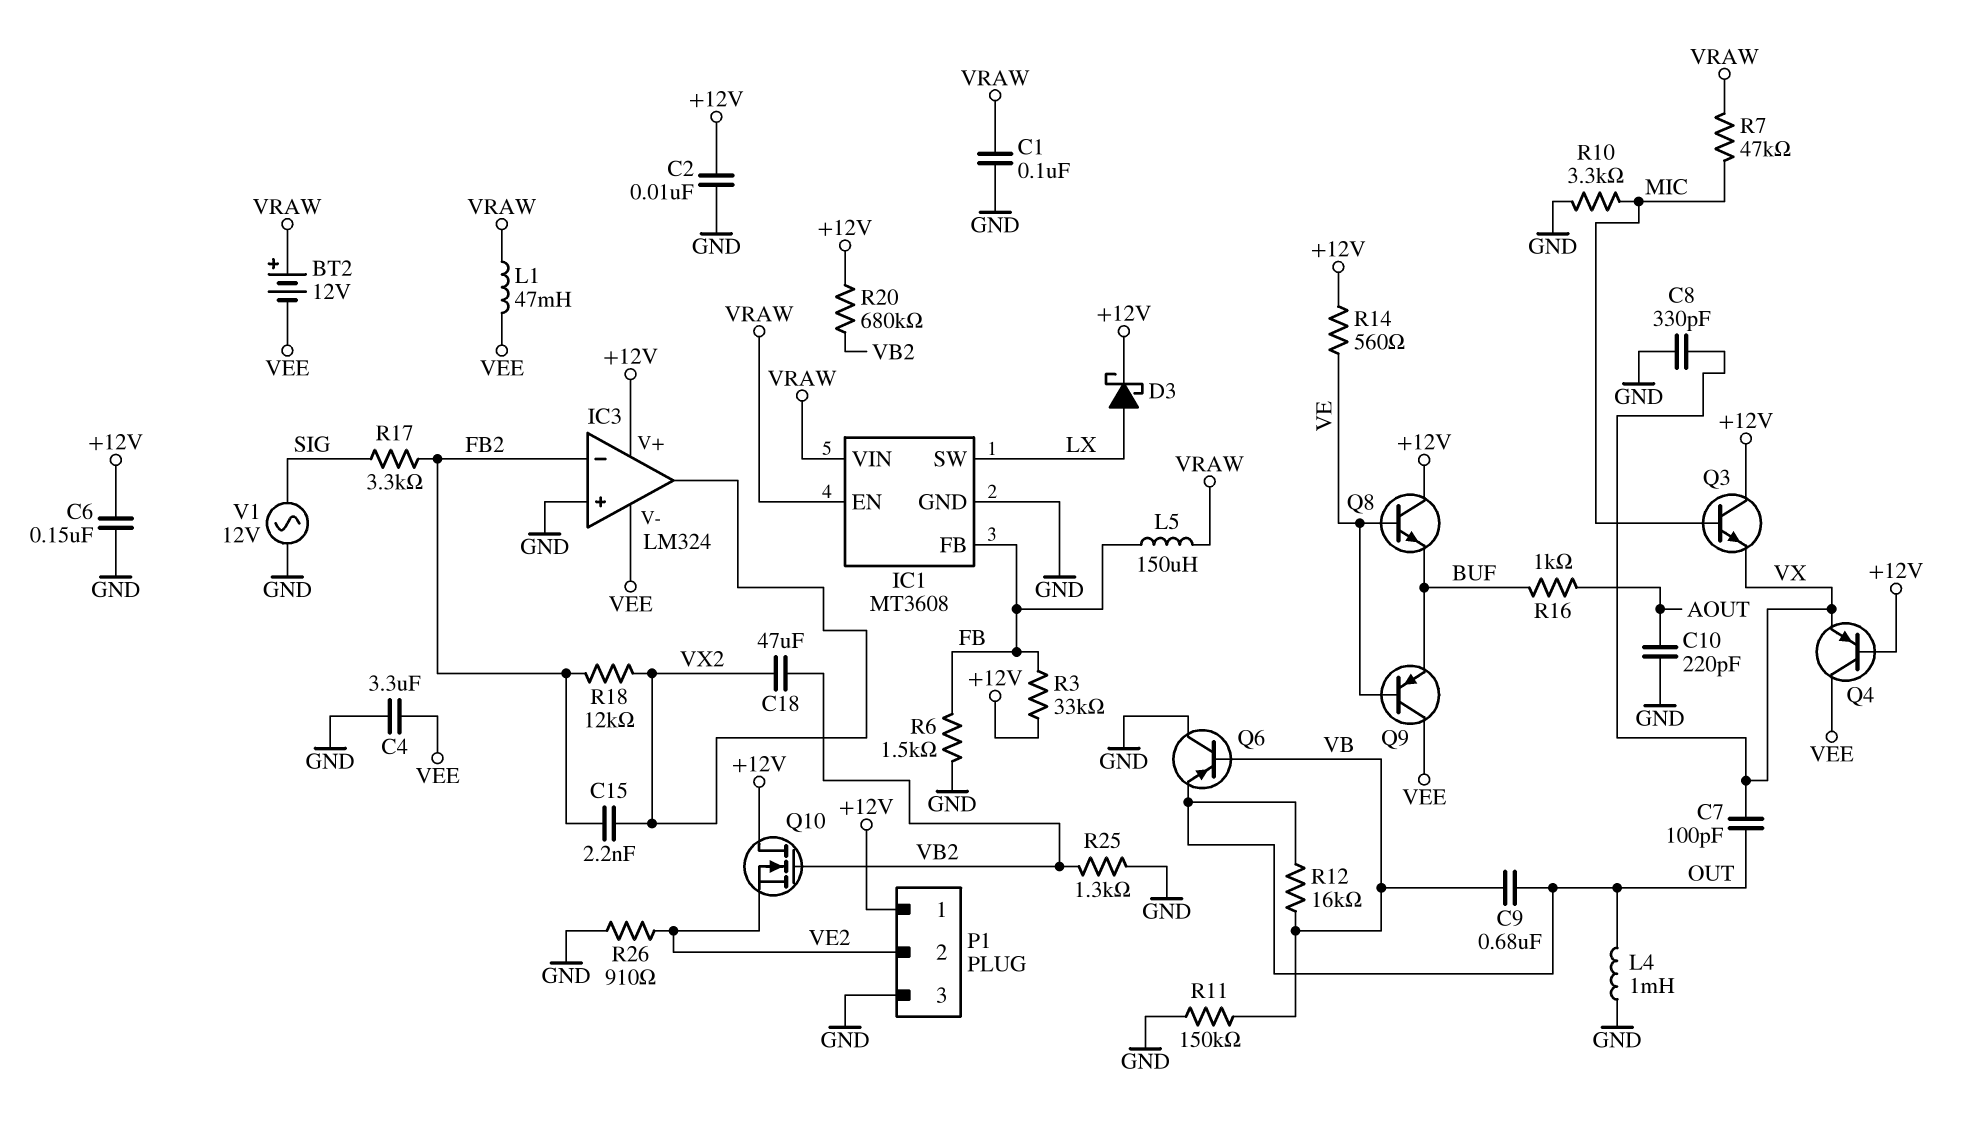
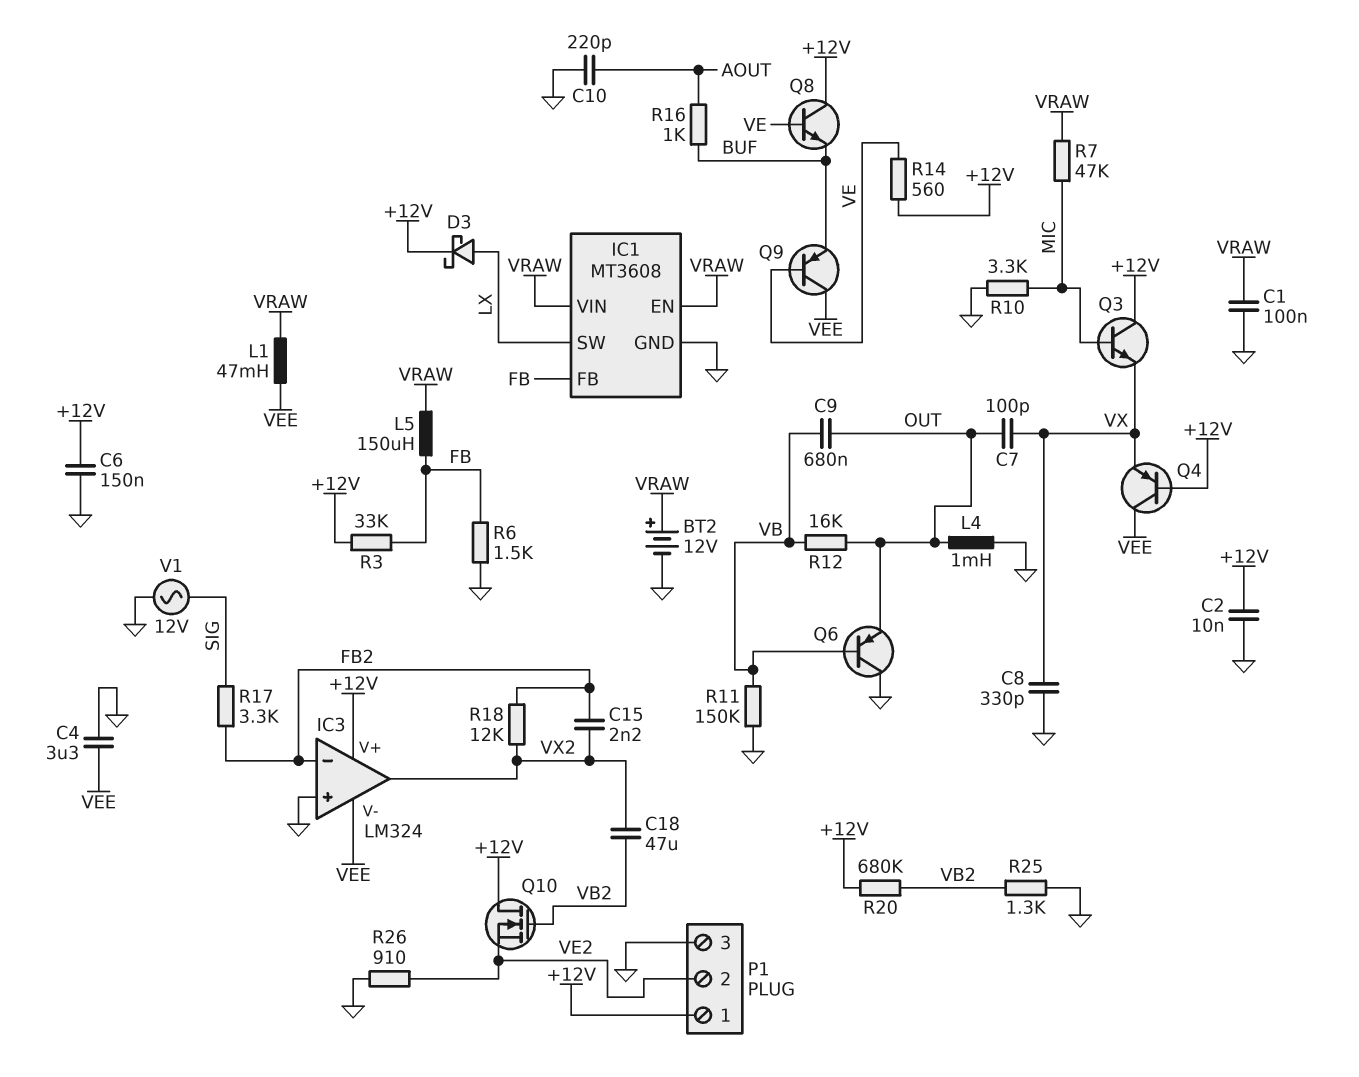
BT2: 12V (plus VRAW, minus VEE) -> 12V (plus VRAW, minus GND)

